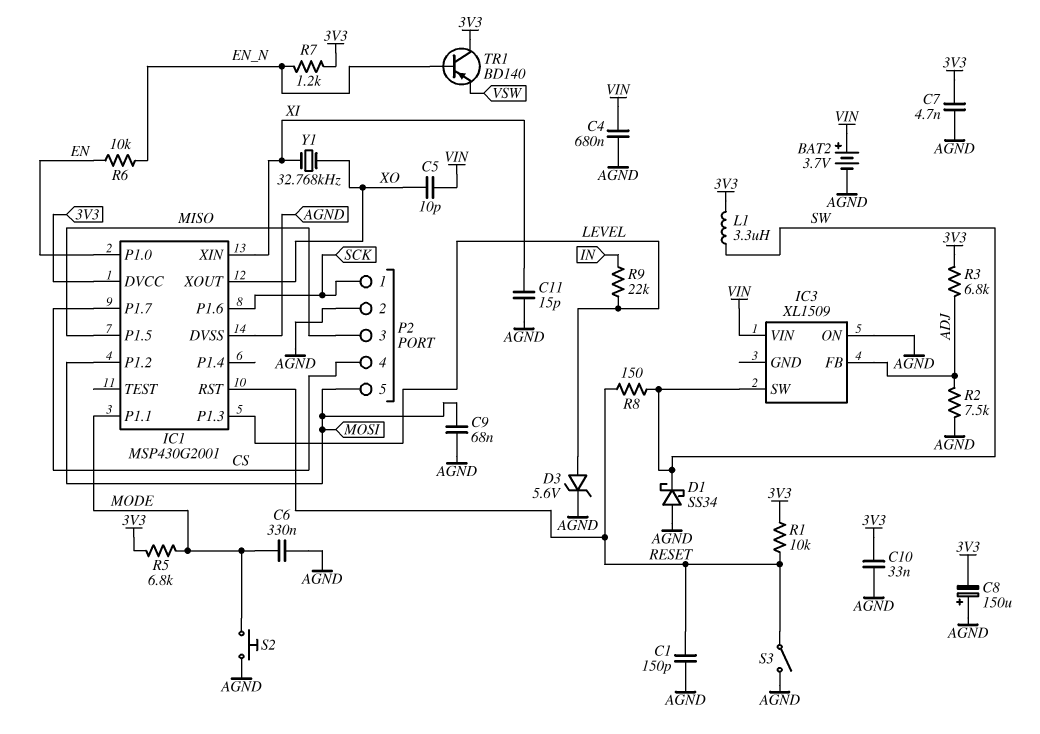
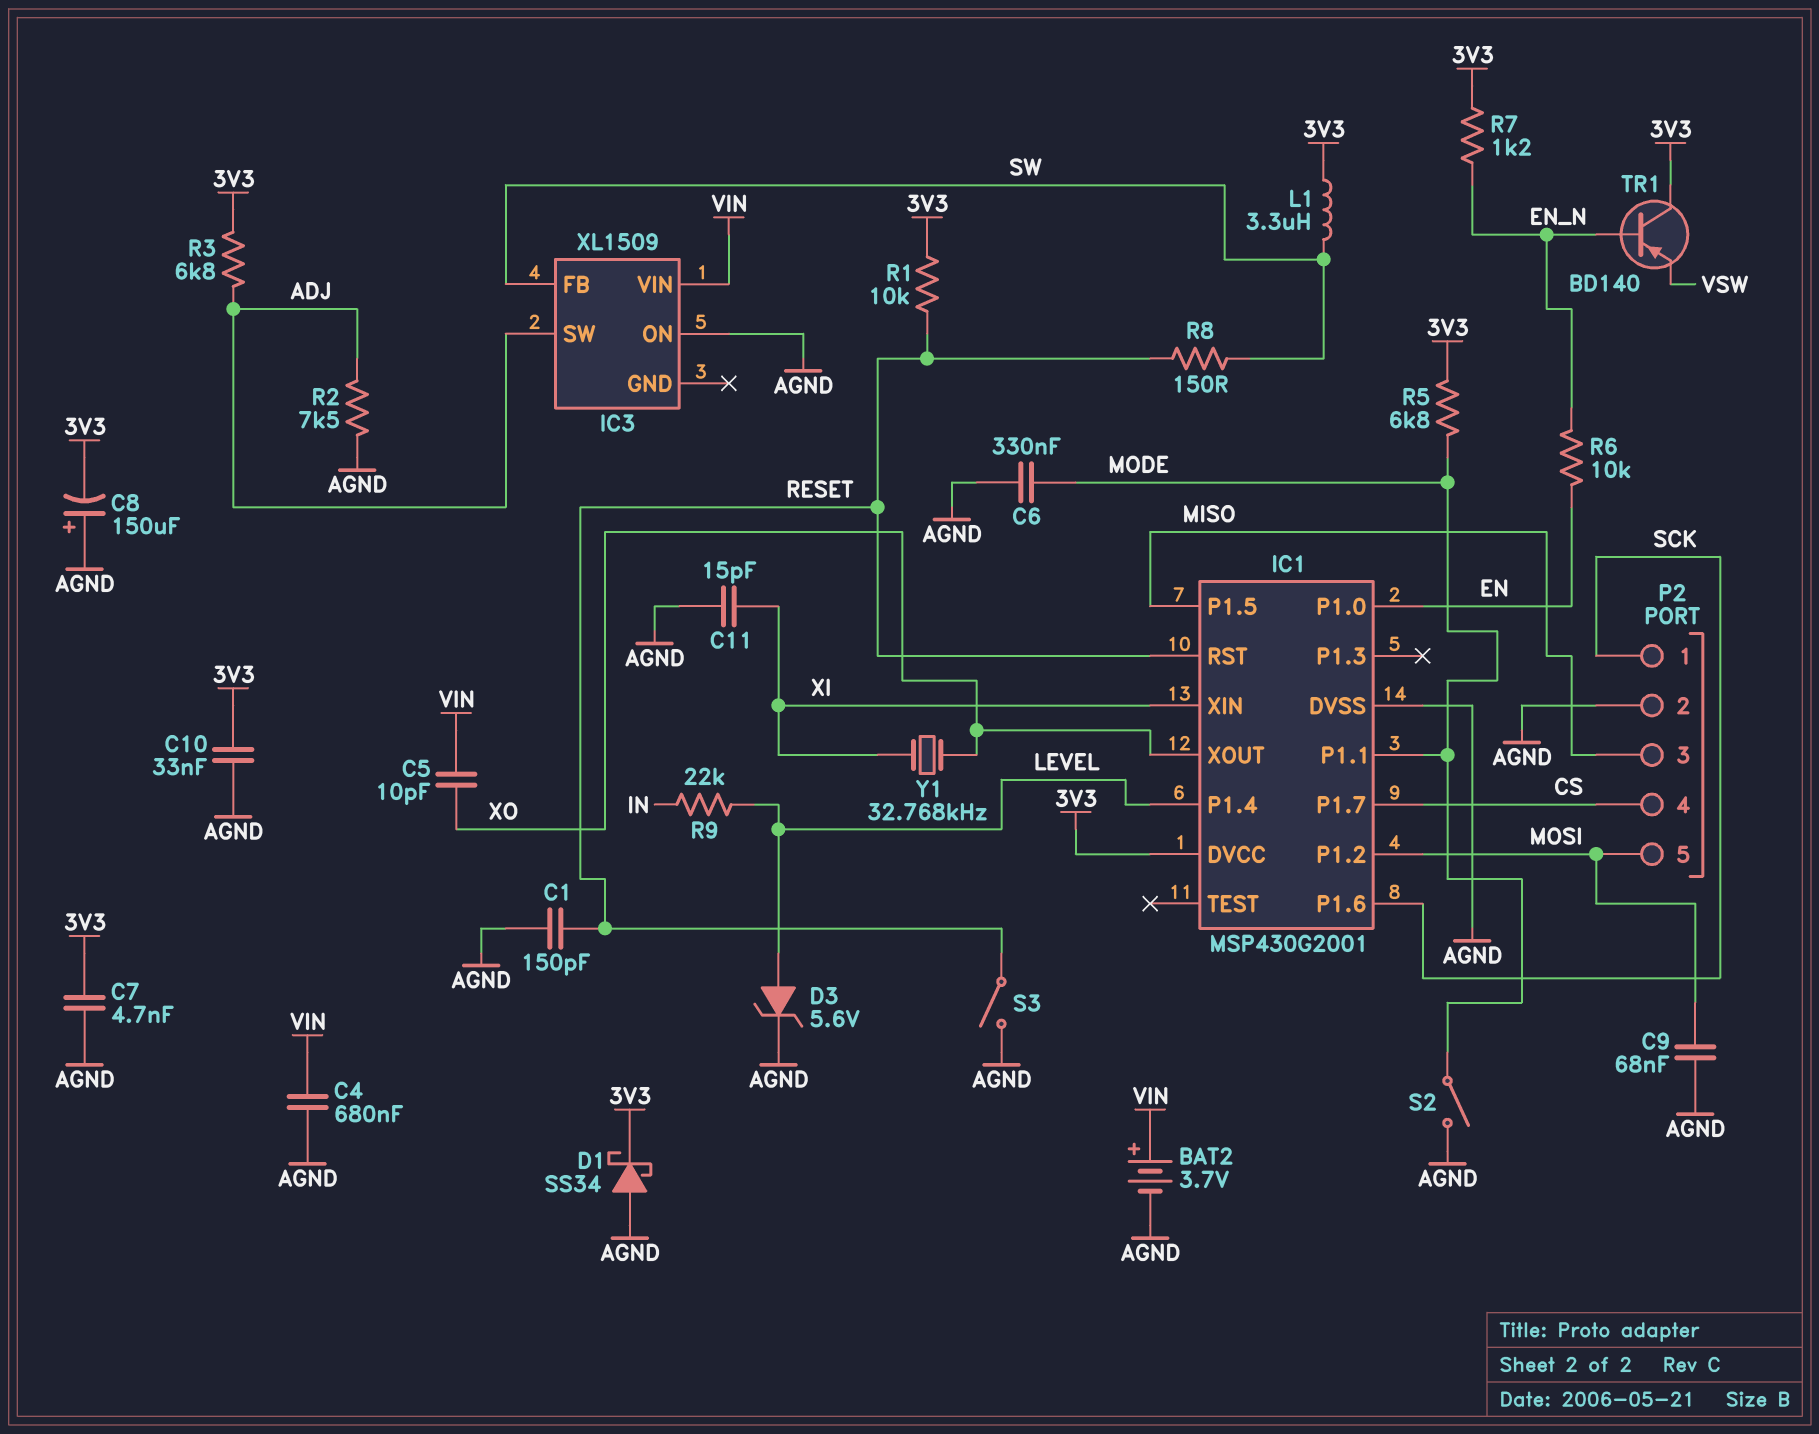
D1: schottky SS34 (A AGND, K SW) -> schottky SS34 (A AGND, K 3V3)
IC1 pin P1.3: LEVEL -> none
IC1 pin P1.4: none -> LEVEL
IC3 pin FB: ADJ -> SW
IC3 pin SW: SW -> ADJ
S2: button (AGND, MODE) -> switch (AGND, MODE)

